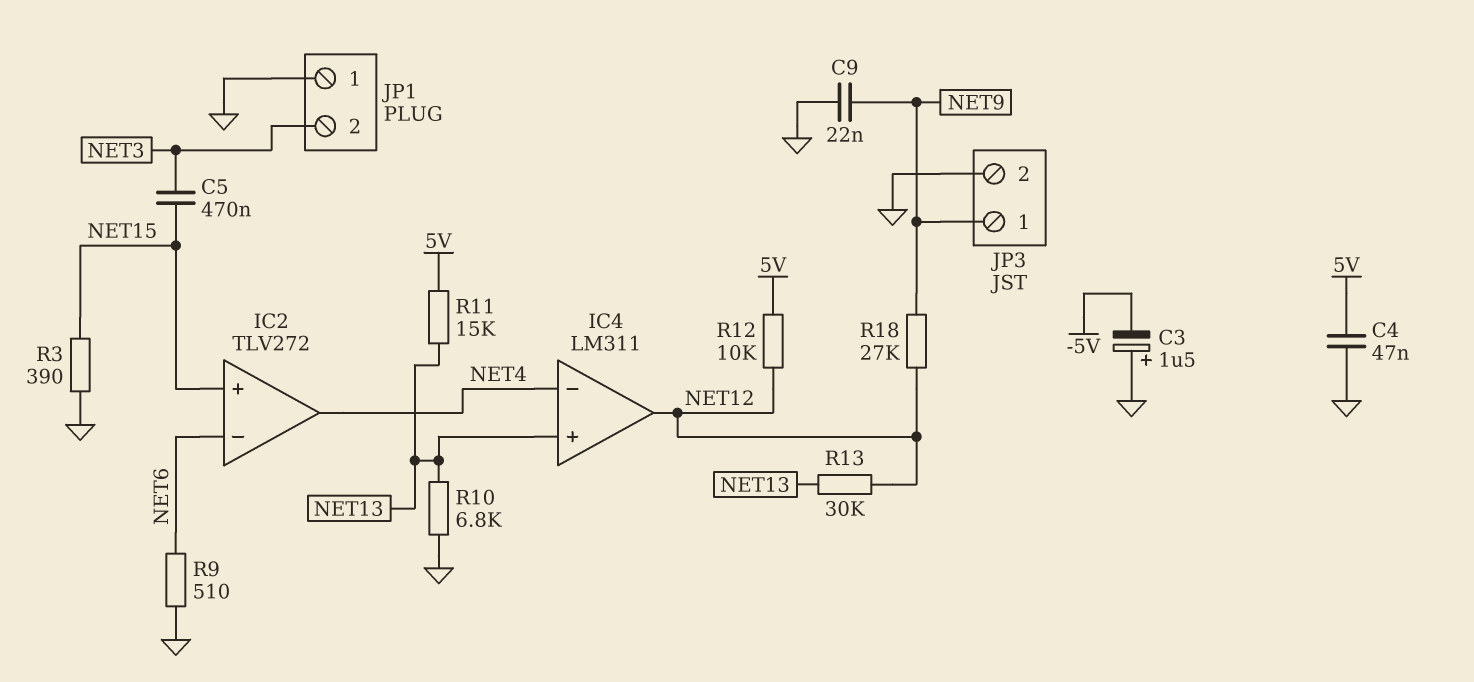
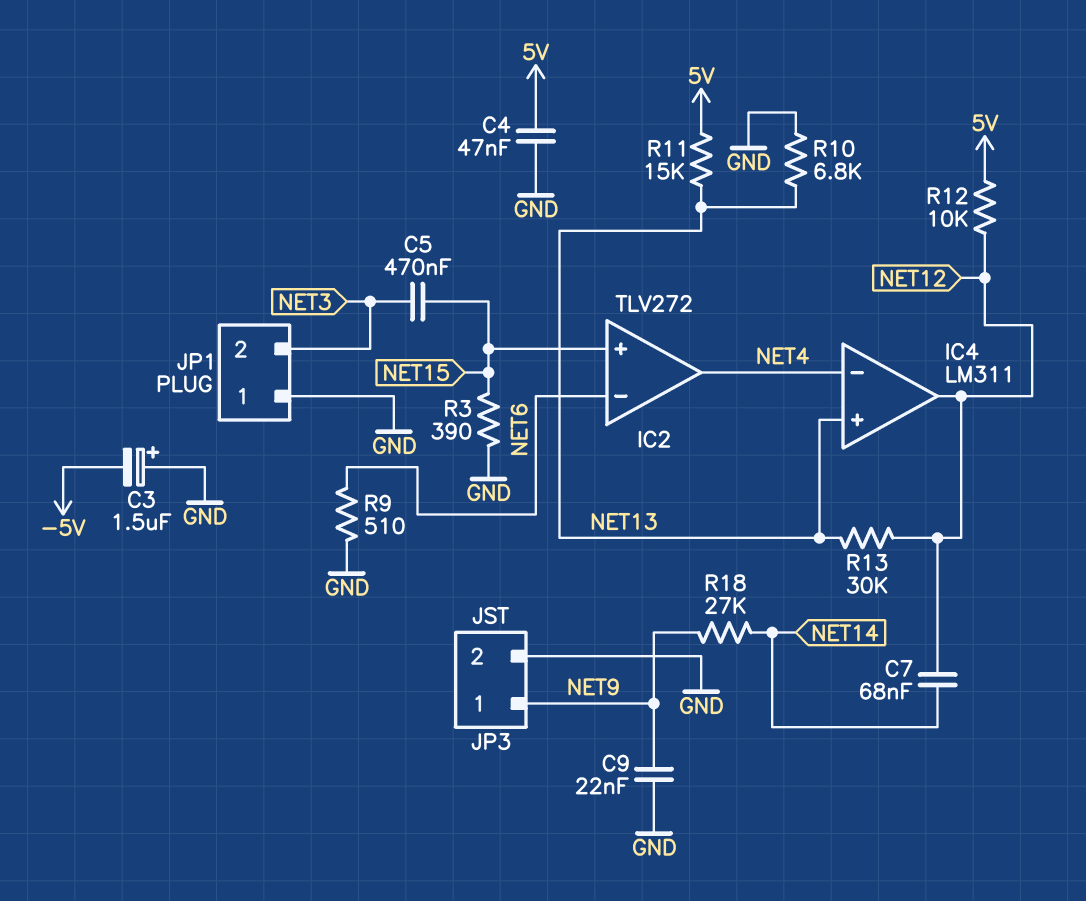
C7: none -> 68nF (NET12, NET14)
R18: 27k (NET9, NET12) -> 27k (NET9, NET14)

